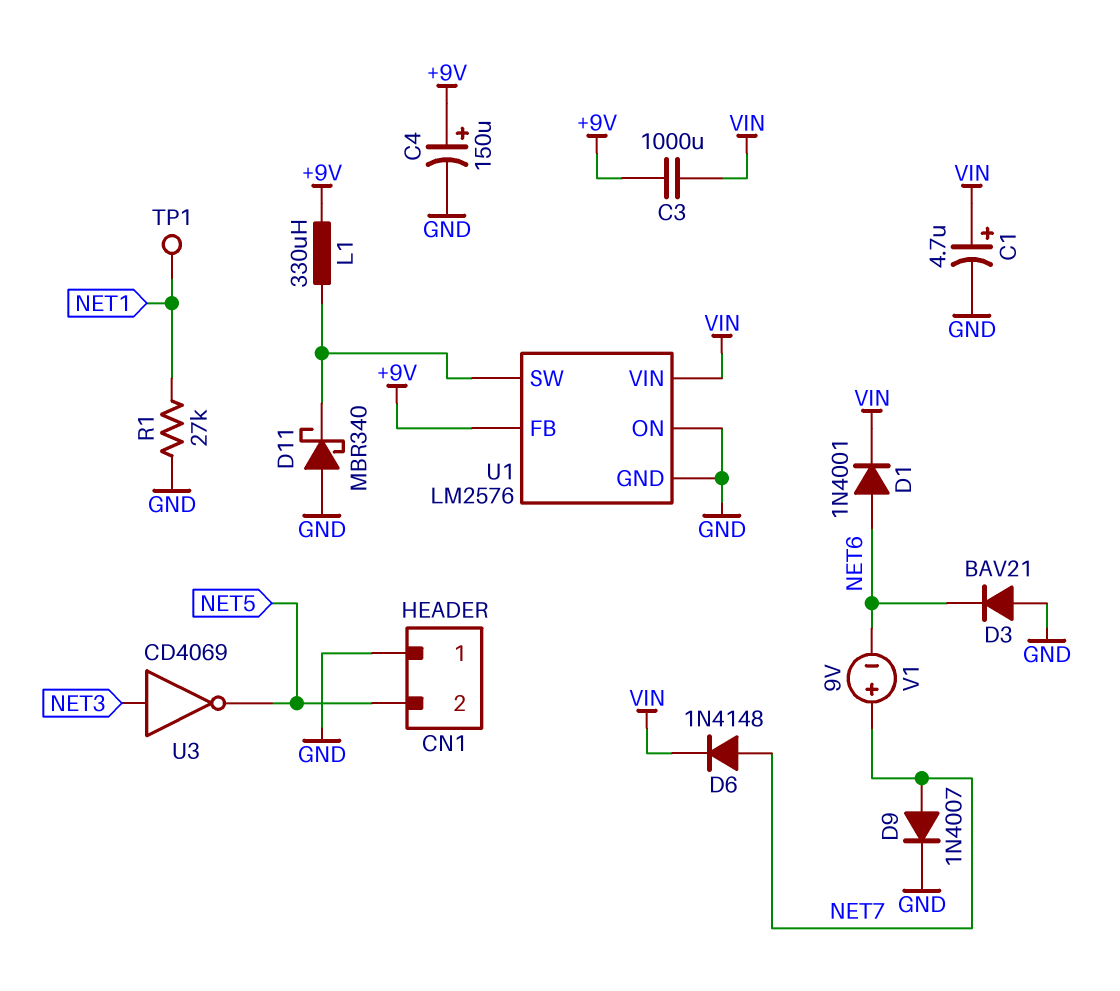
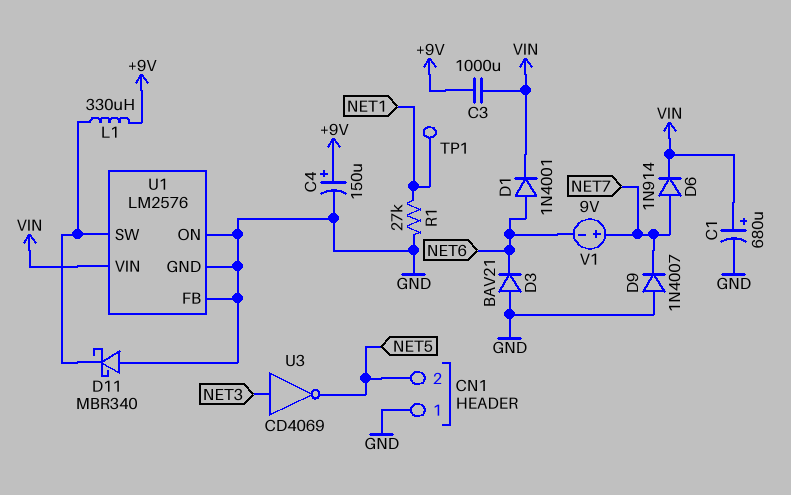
C1: 4.7uF (plus VIN, minus GND) -> 680uF (plus VIN, minus GND)
D6: diode 1N4148 (A NET7, K VIN) -> diode 1N914 (A NET7, K VIN)
D9: diode 1N4007 (A NET7, K GND) -> diode 1N4007 (A GND, K NET7)
U1 pin FB: +9V -> GND

